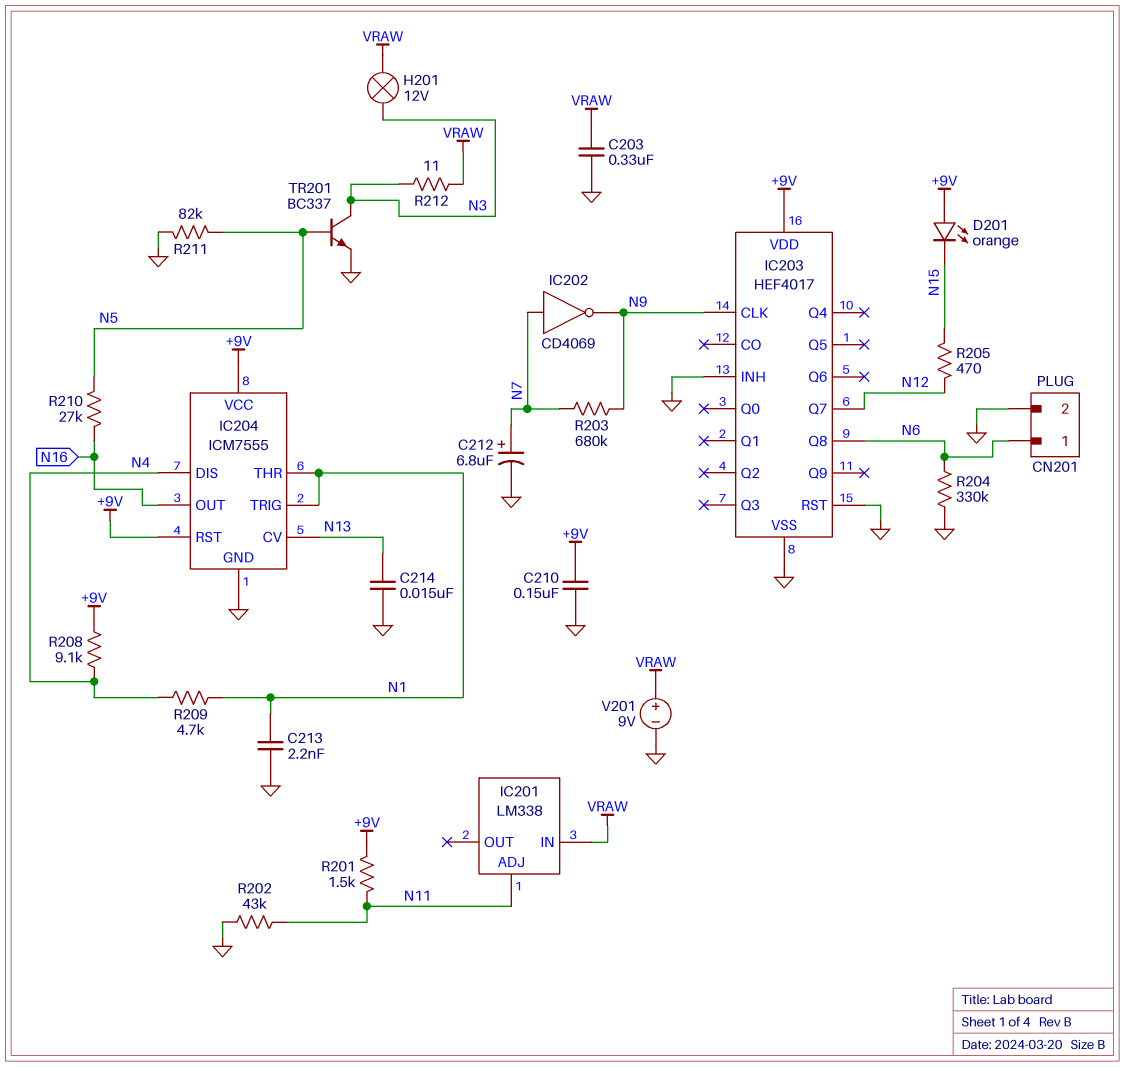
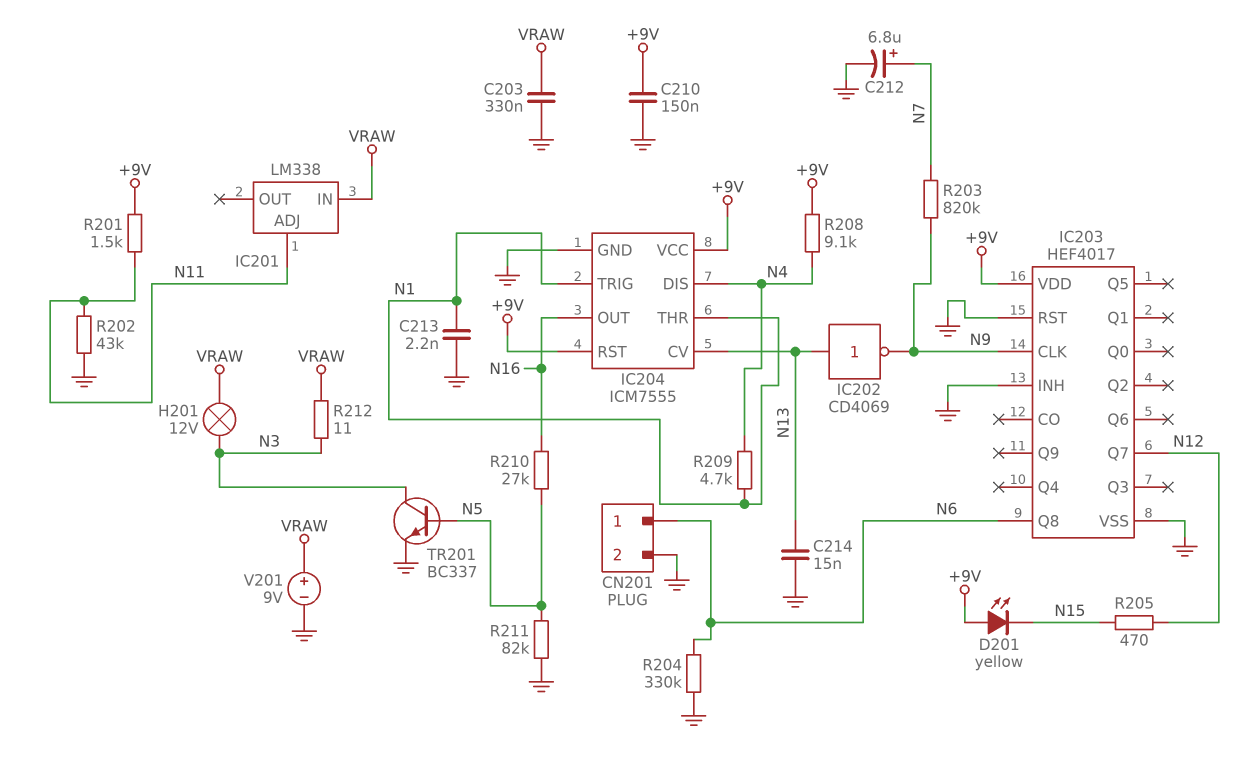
D201: LED orange (A +9V, K N15) -> LED yellow (A +9V, K N15)
IC202: NOT CD4069 (in N7, out N9) -> NOT CD4069 (in N13, out N9)
R203: 680k (N7, N9) -> 820k (N7, N9)

